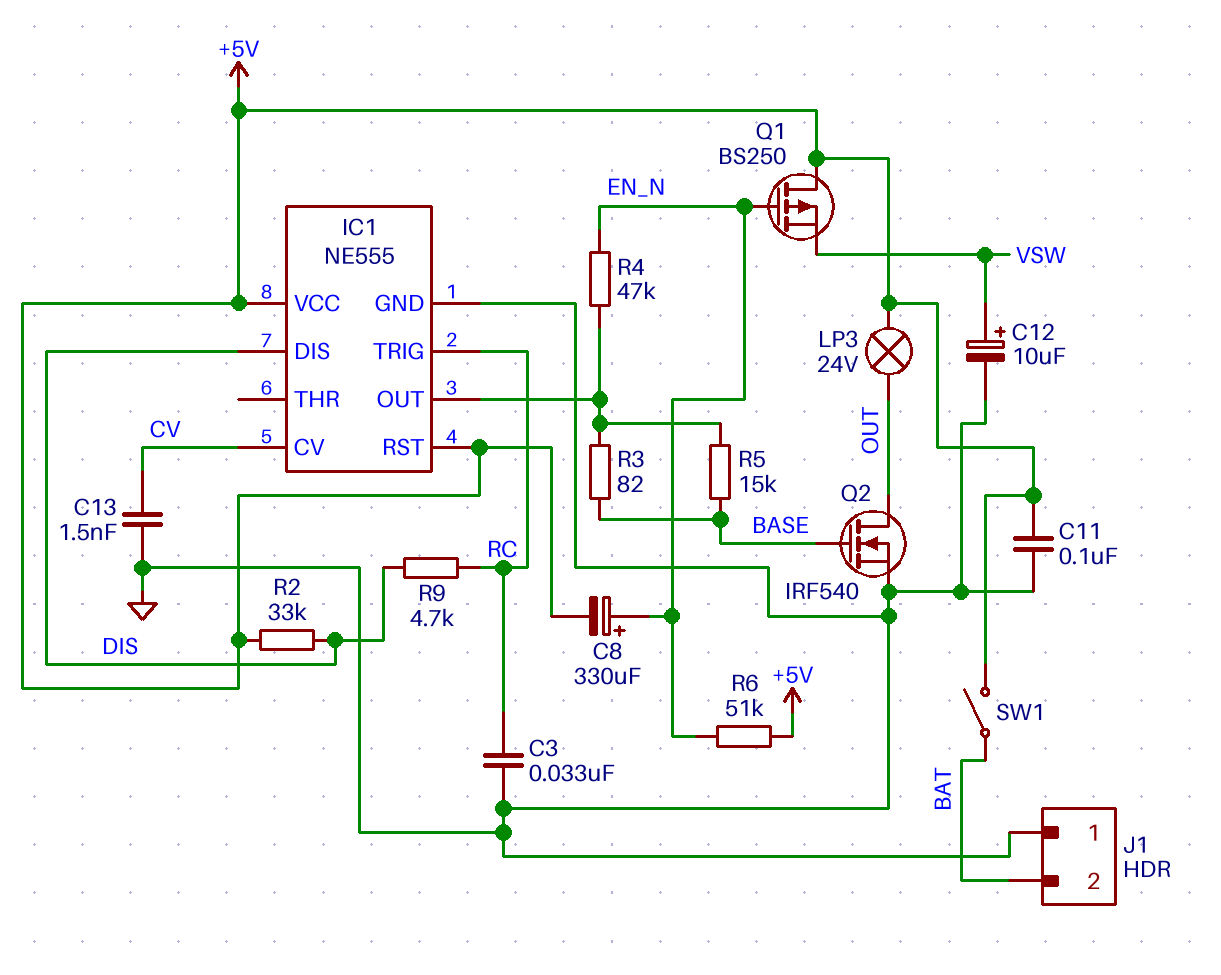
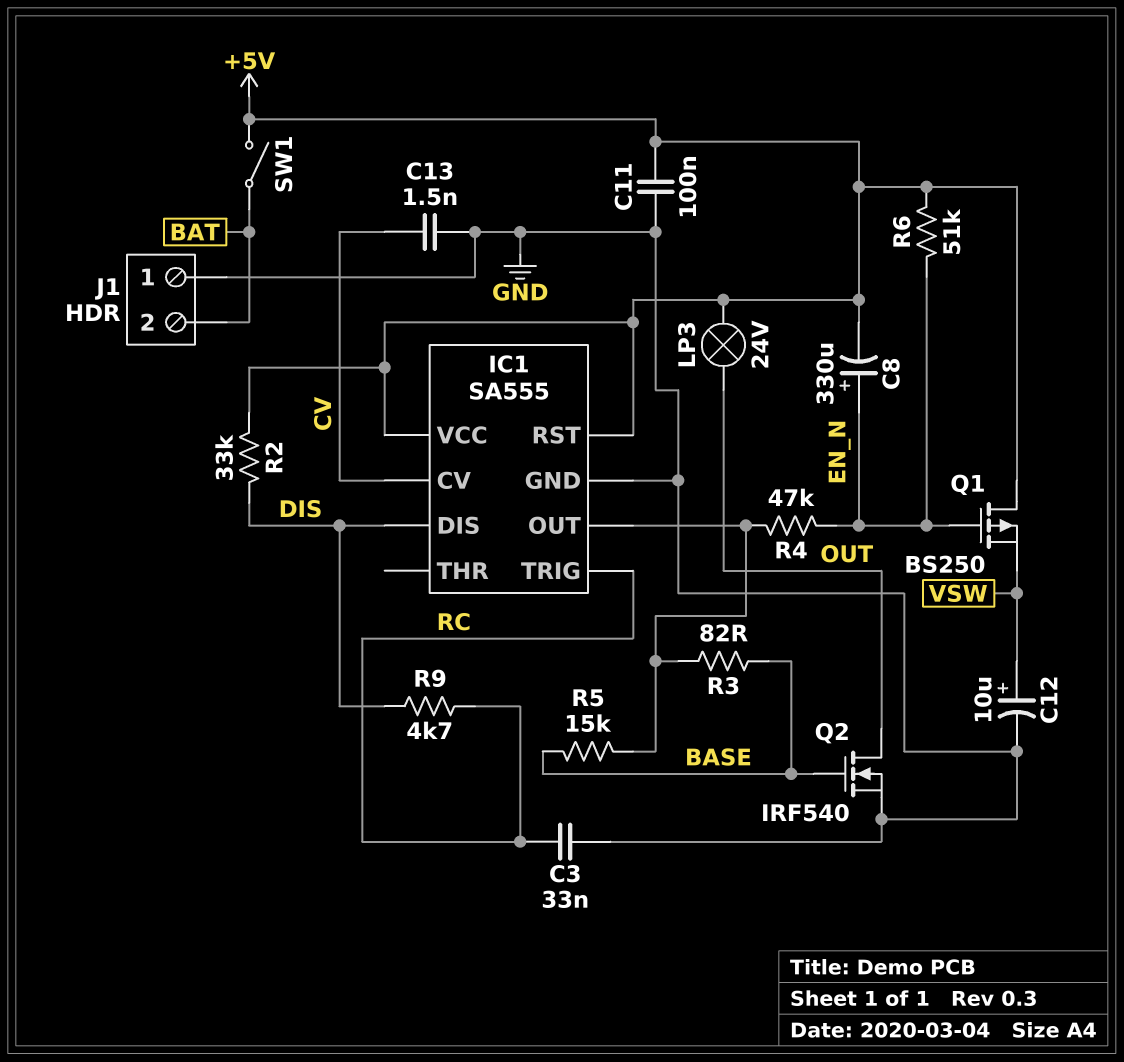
IC1: NE555 -> SA555

